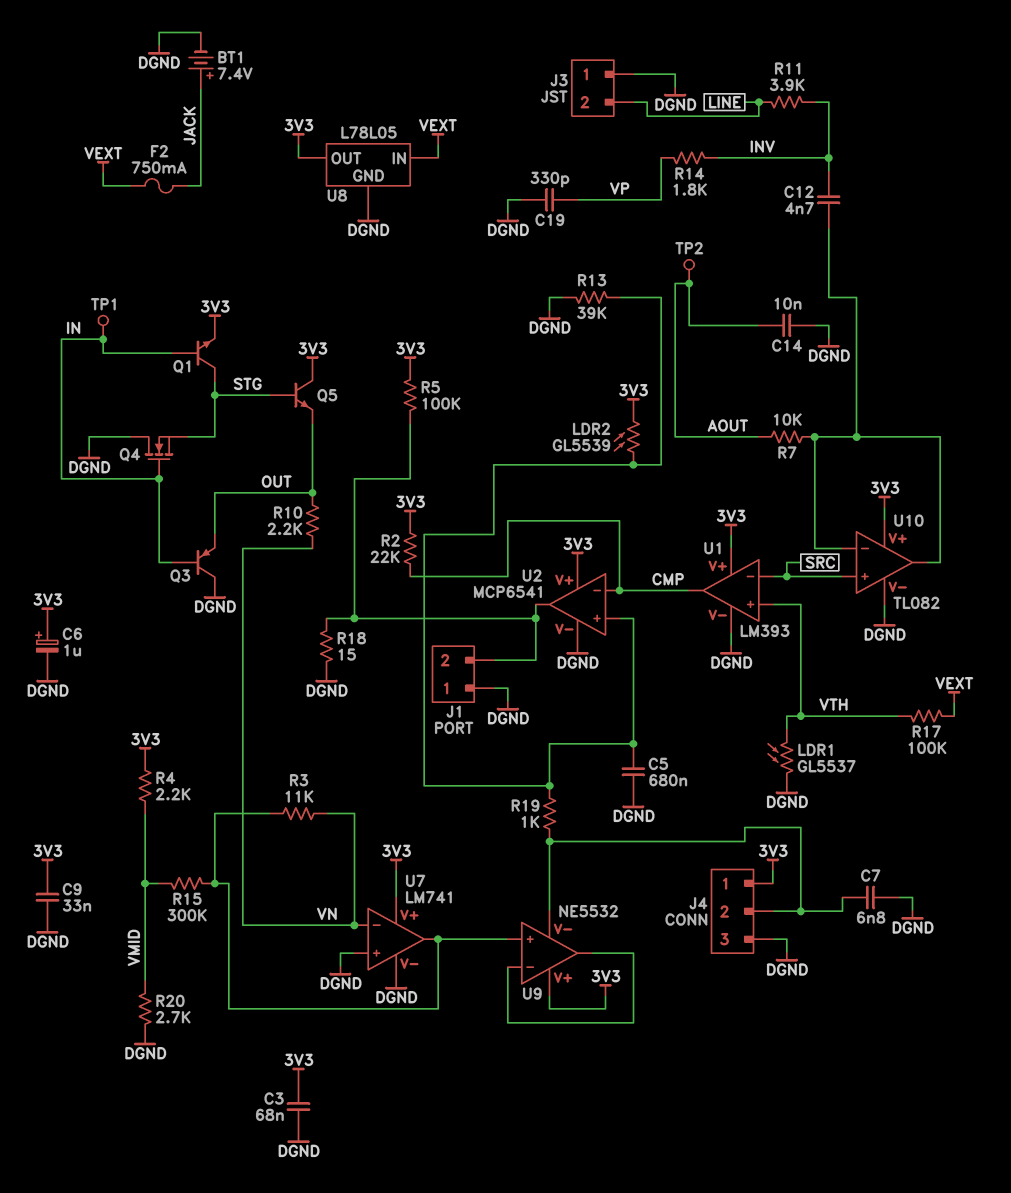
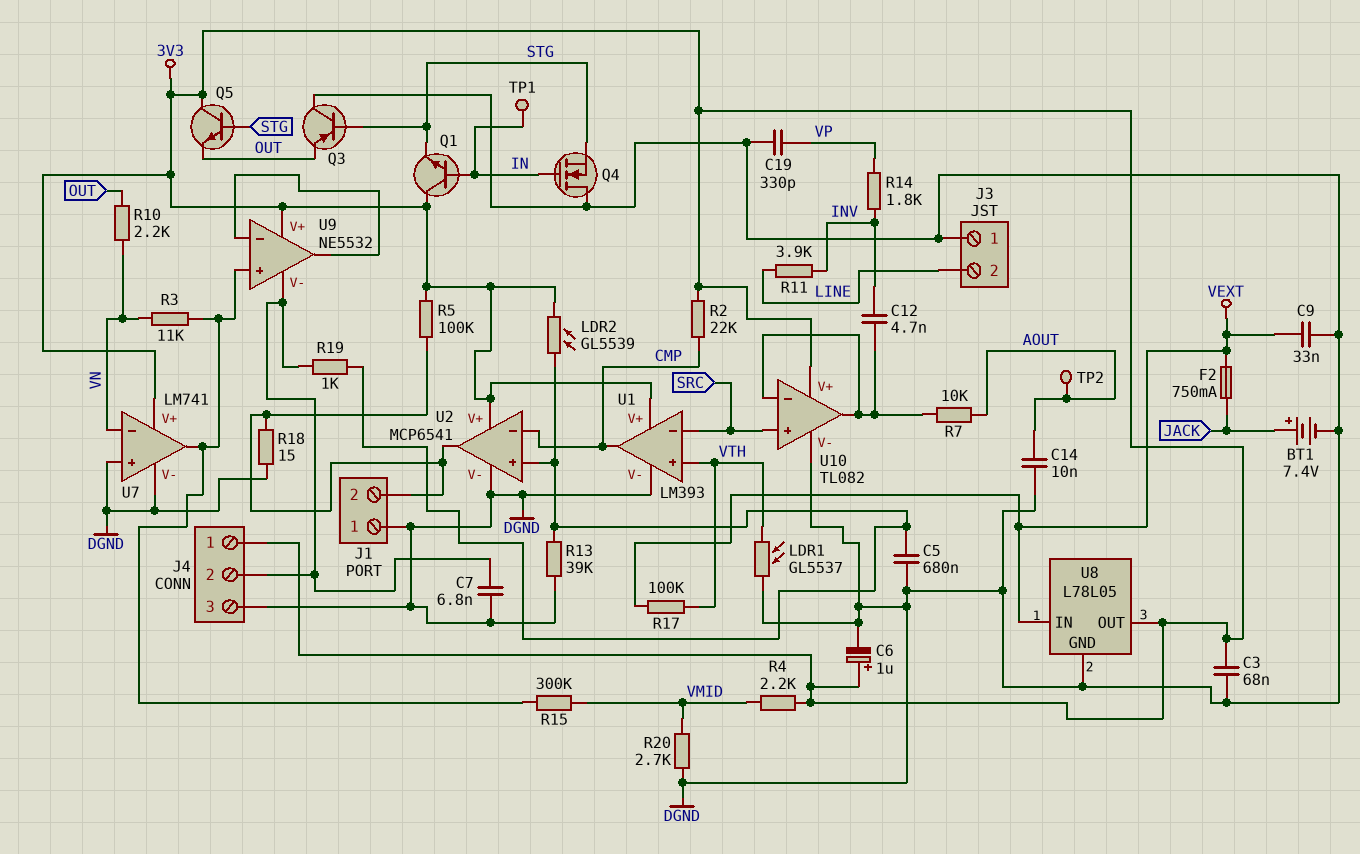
C9: 33nF (3V3, DGND) -> 33nF (DGND, VEXT)
Q1: NPN (B IN, C STG, E 3V3) -> NPN (B IN, C 3V3, E STG)
Q3: PNP (B IN, C DGND, E OUT) -> PNP (B STG, C DGND, E OUT)

